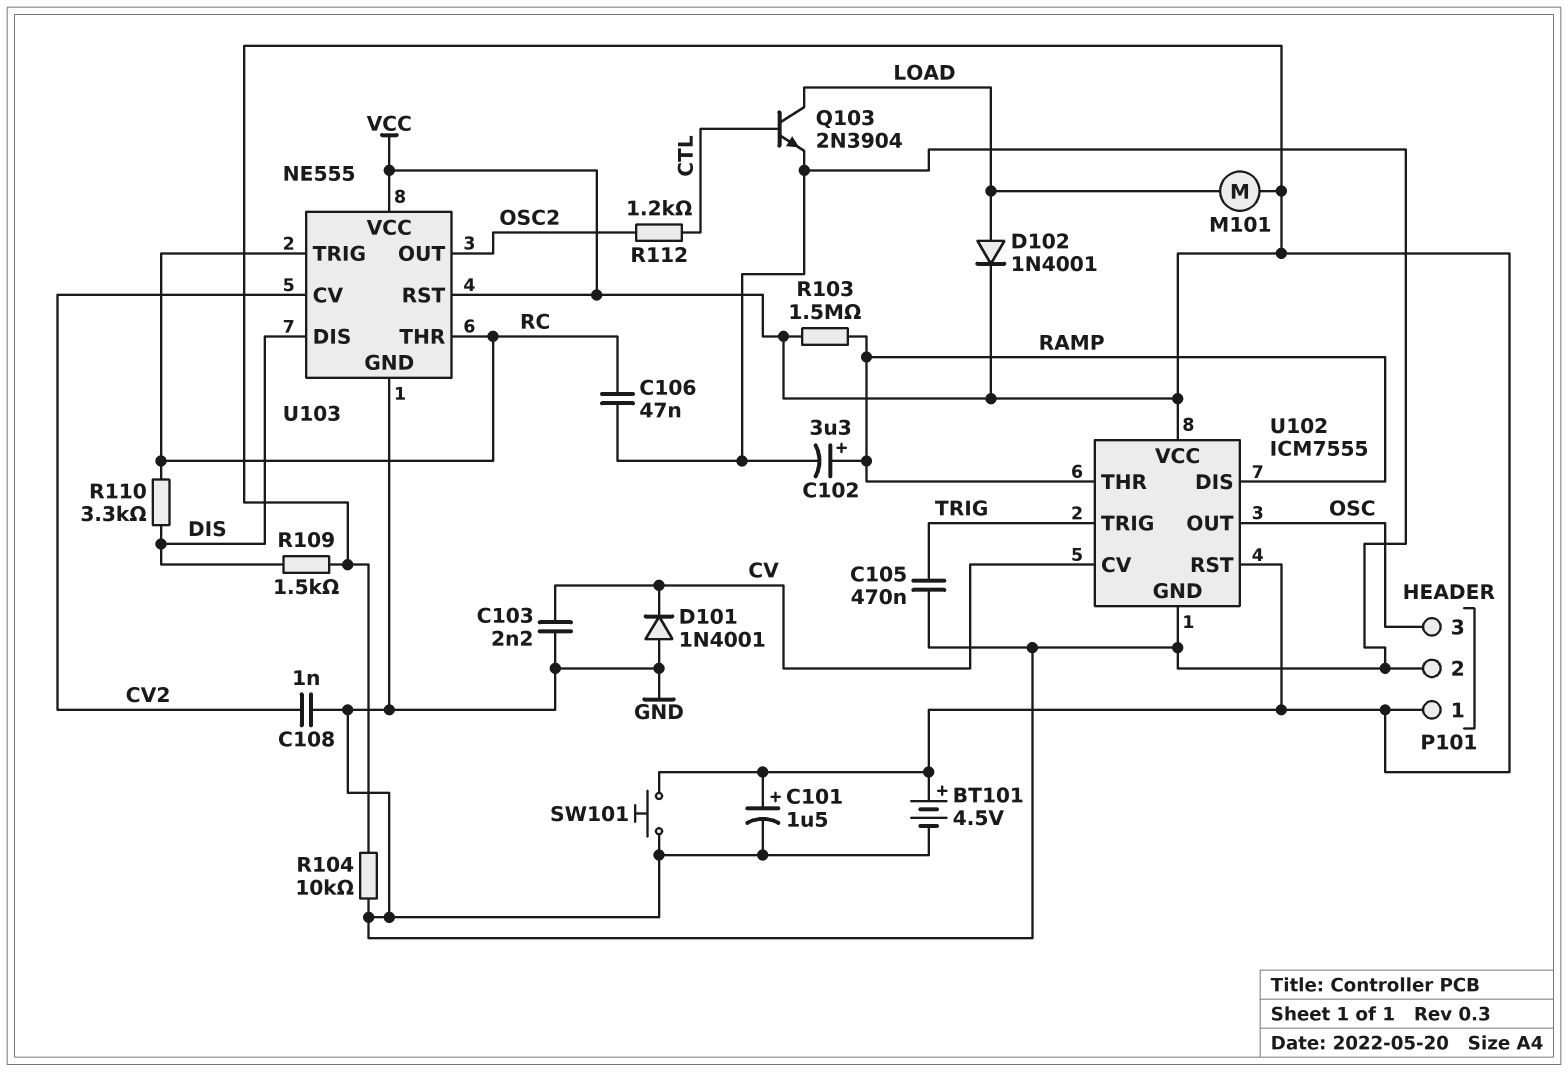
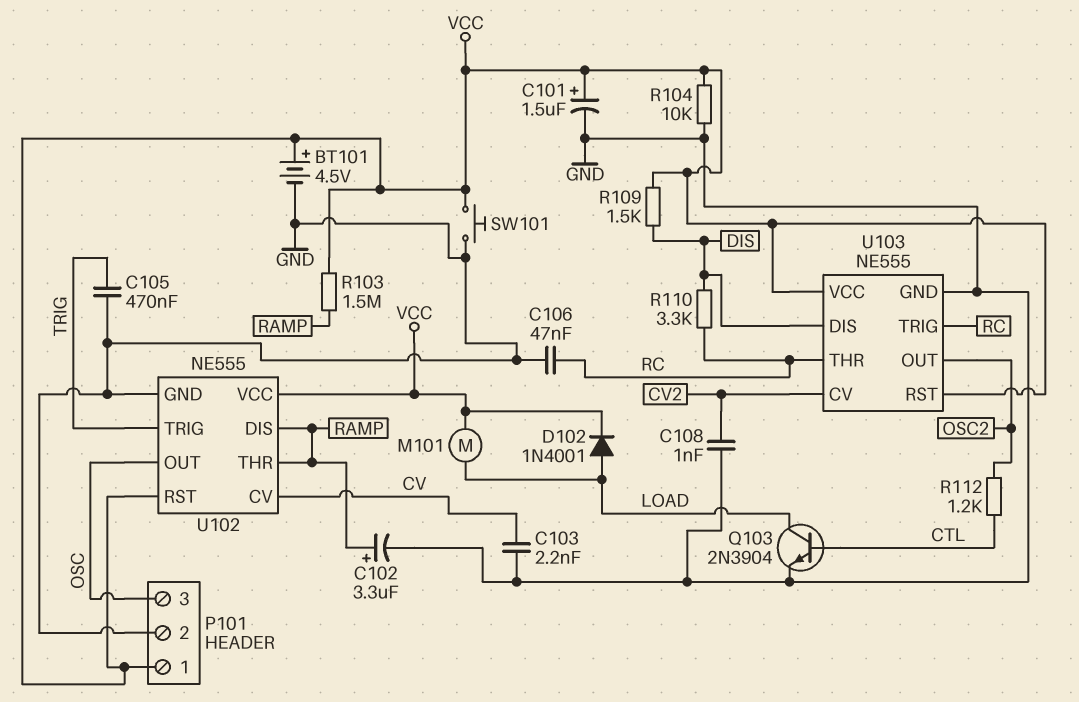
D101: diode 1N4001 (A GND, K CV) -> none
U102: ICM7555 -> NE555

